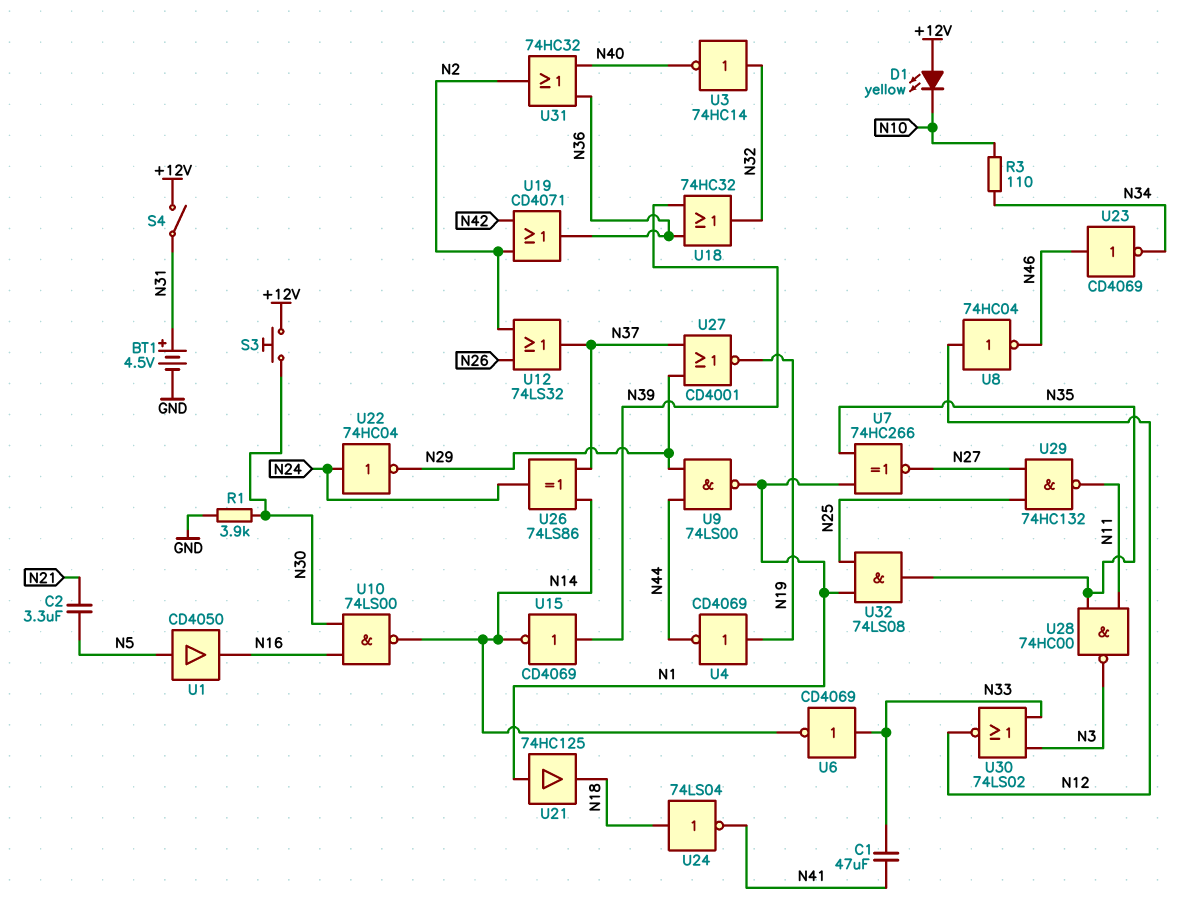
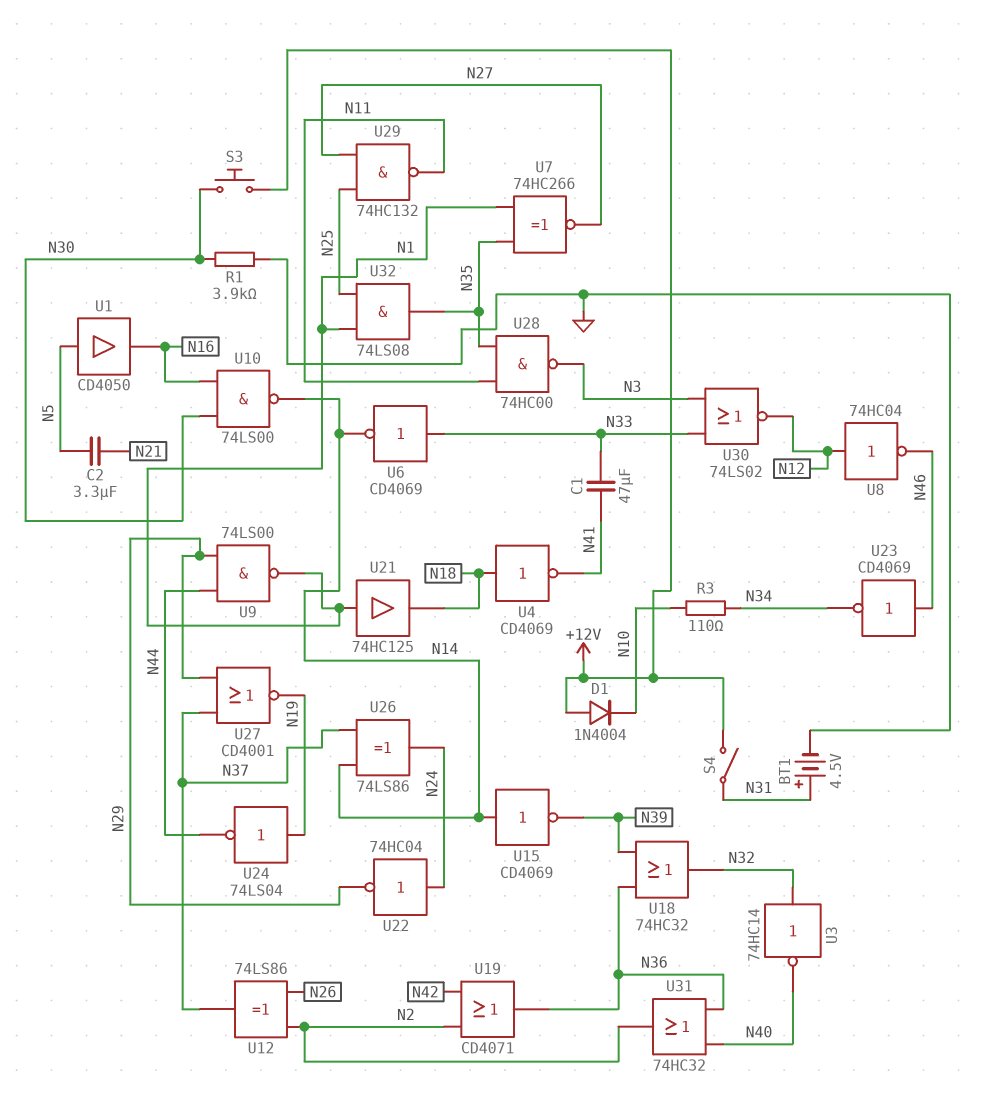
D1: LED yellow (A +12V, K N10) -> diode 1N4004 (A +12V, K N10)
U4: NOT CD4069 (in N19, out N44) -> NOT CD4069 (in N18, out N41)
U12: OR 74LS32 (in N2, in N26, out N37) -> XOR 74LS86 (in N2, in N26, out N37)
U15: NOT CD4069 (in N39, out N14) -> NOT CD4069 (in N14, out N39)
U24: NOT 74LS04 (in N18, out N41) -> NOT 74LS04 (in N19, out N44)

